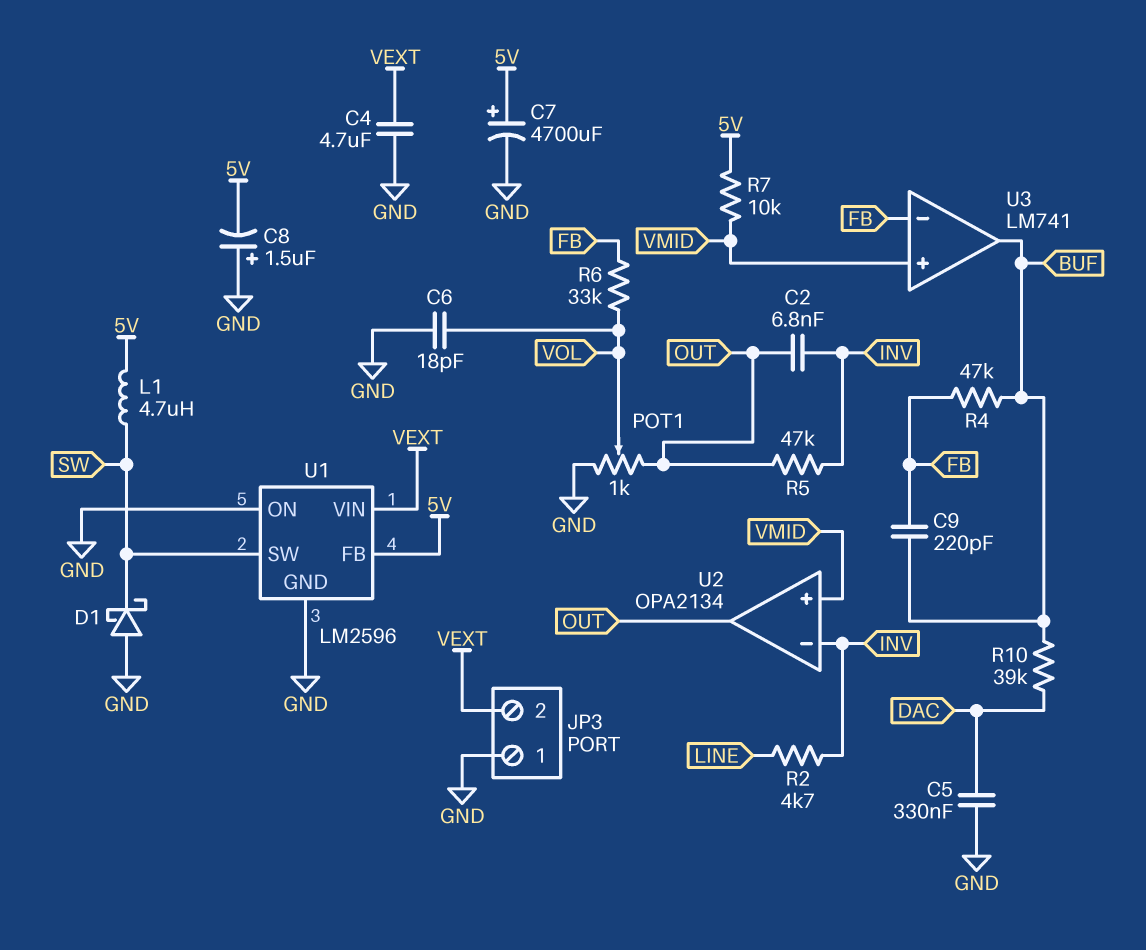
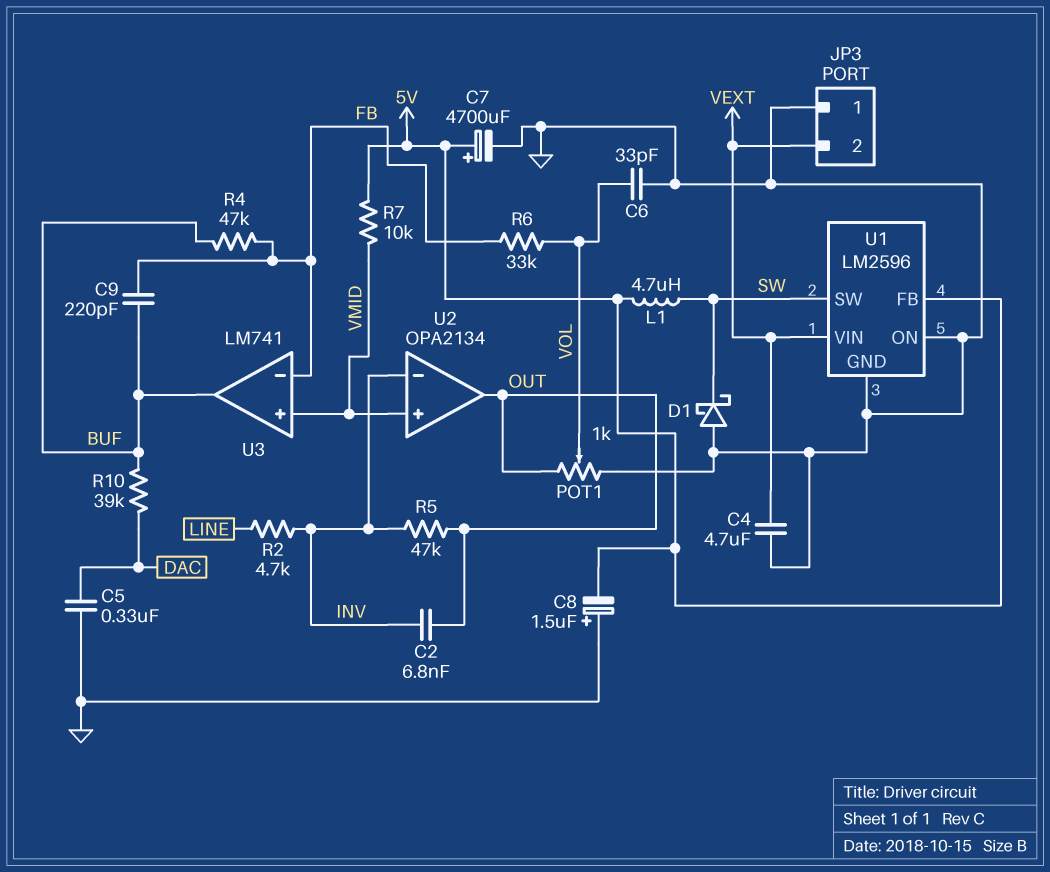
C6: 18pF (GND, VOL) -> 33pF (GND, VOL)

